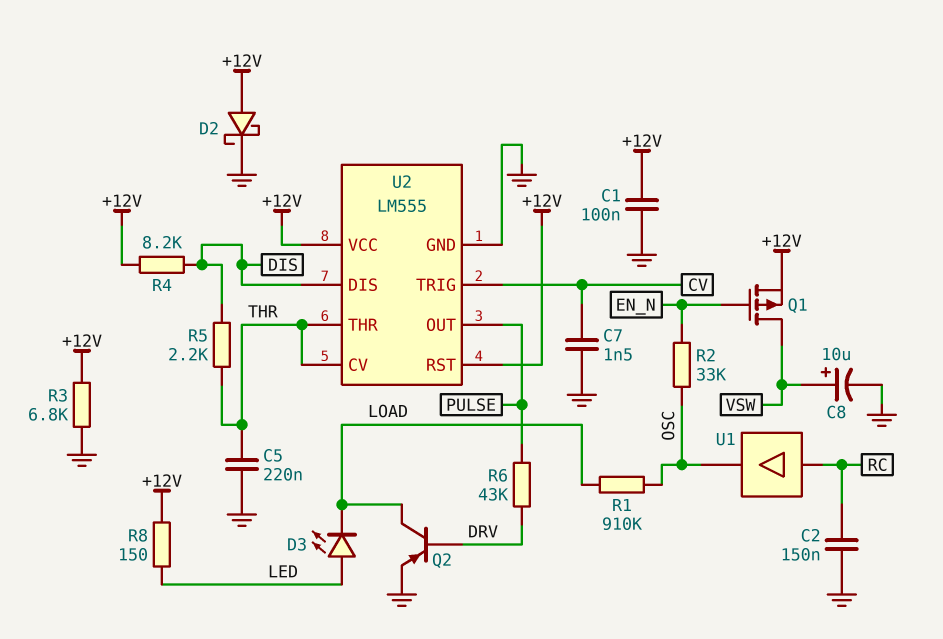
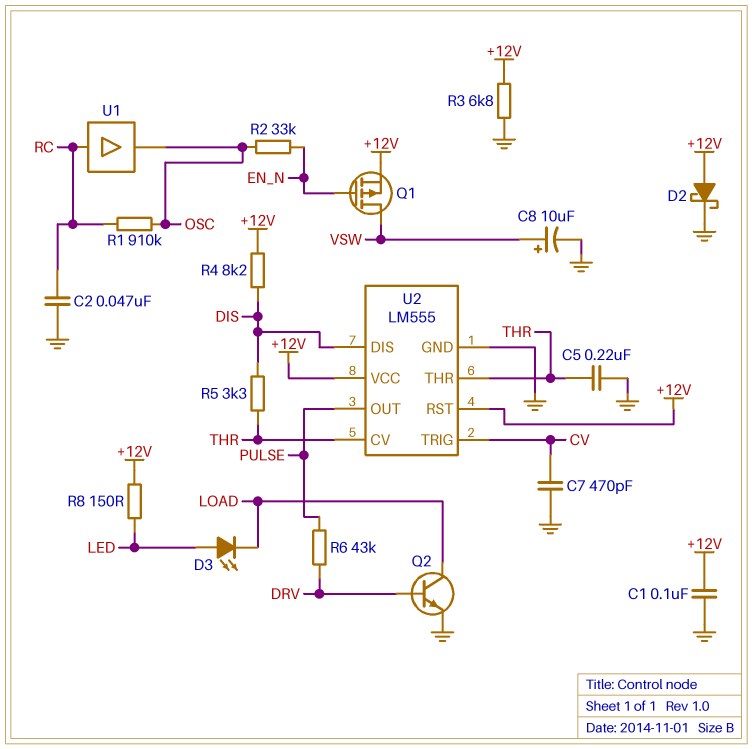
C2: 150nF (GND, RC) -> 47nF (GND, RC)
C7: 1.5nF (CV, GND) -> 470pF (CV, GND)
Q2: PNP (B DRV, C LOAD, E GND) -> NPN (B DRV, C LOAD, E GND)
R1: 910k (LOAD, OSC) -> 910k (OSC, RC)
R5: 2.2k (DIS, THR) -> 3.3k (DIS, THR)

